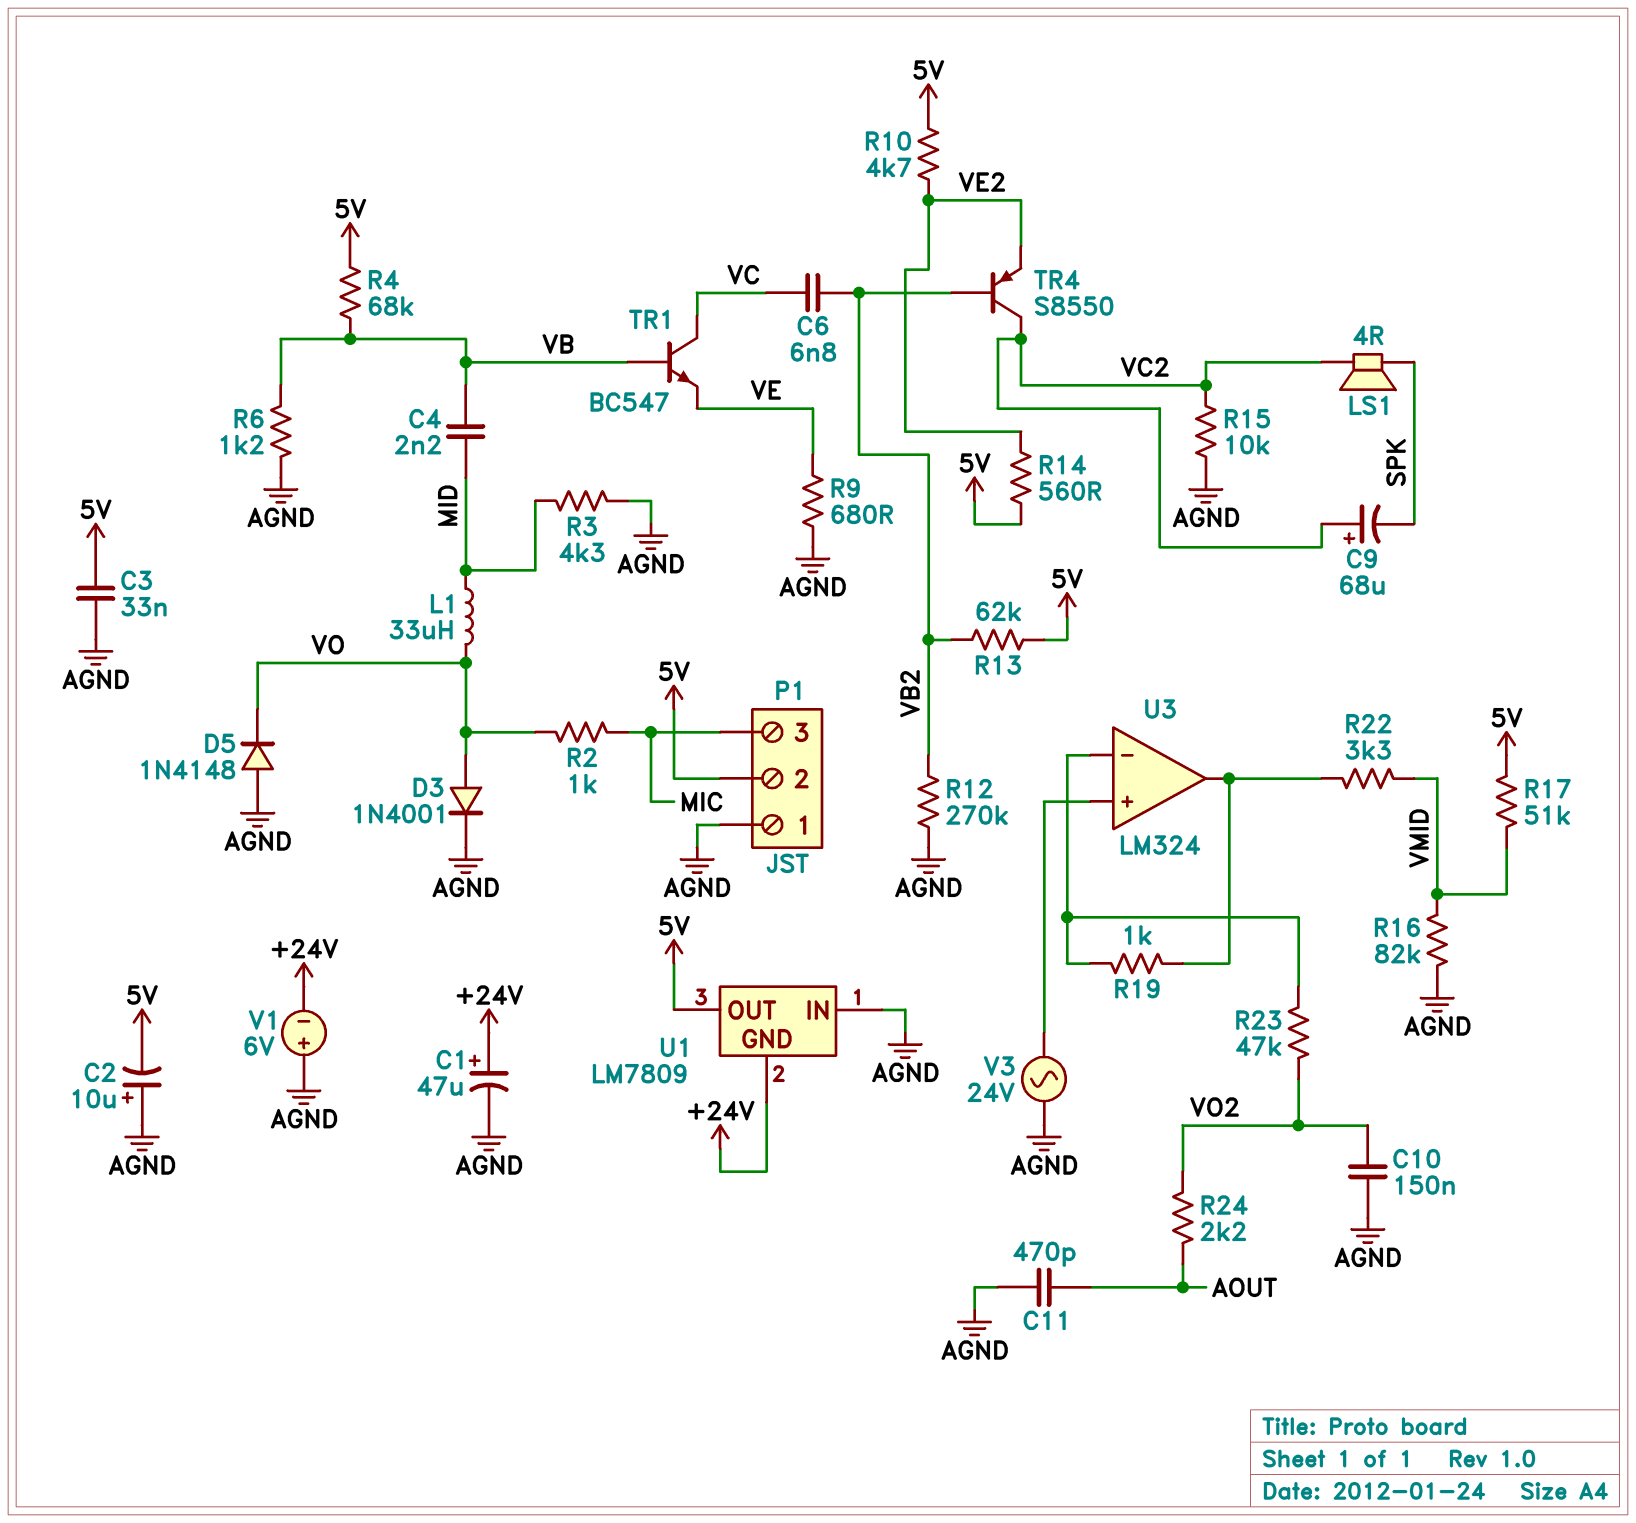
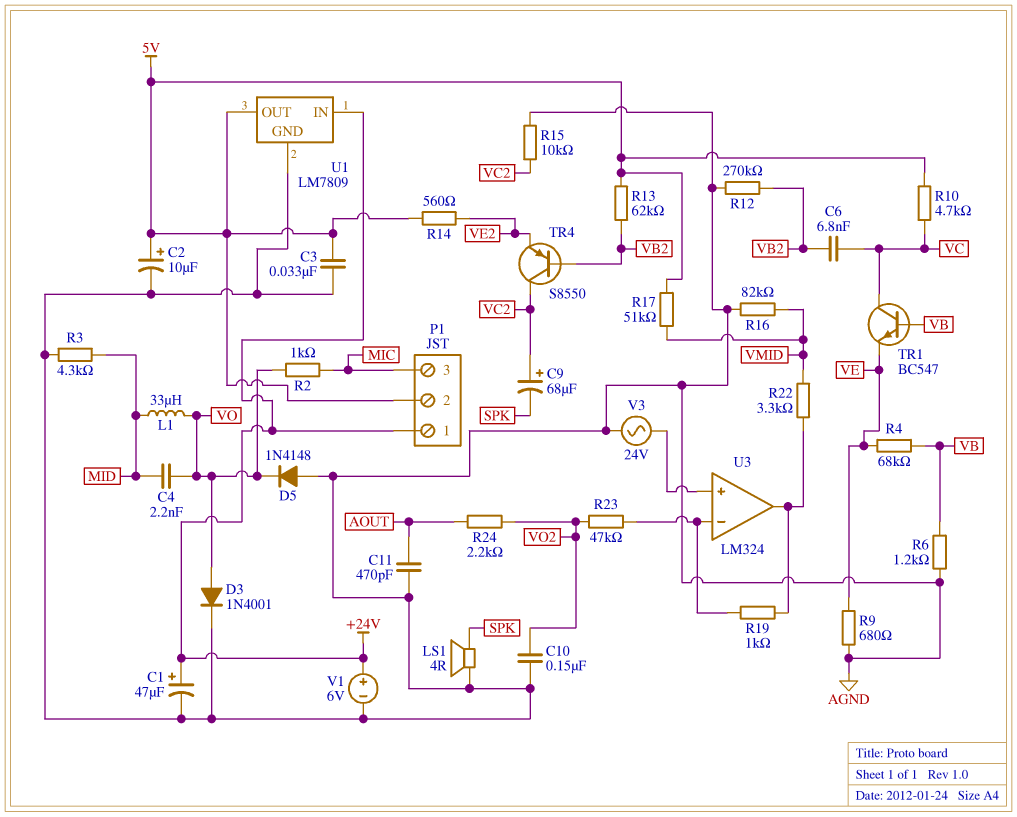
C2: 10uF (plus AGND, minus 5V) -> 10uF (plus 5V, minus AGND)
C4: 2.2nF (MID, VB) -> 2.2nF (MID, VO)
LS1: speaker 4R (SPK, VC2) -> speaker 4R (AGND, SPK)
P1 pin 1: AGND -> +24V
R4: 68k (5V, VB) -> 68k (VB, VE)
R10: 4.7k (5V, VE2) -> 4.7k (5V, VC)
U1 pin GND: +24V -> AGND
U1 pin IN: AGND -> +24V
V1: 6V (plus AGND, minus +24V) -> 6V (plus +24V, minus AGND)

